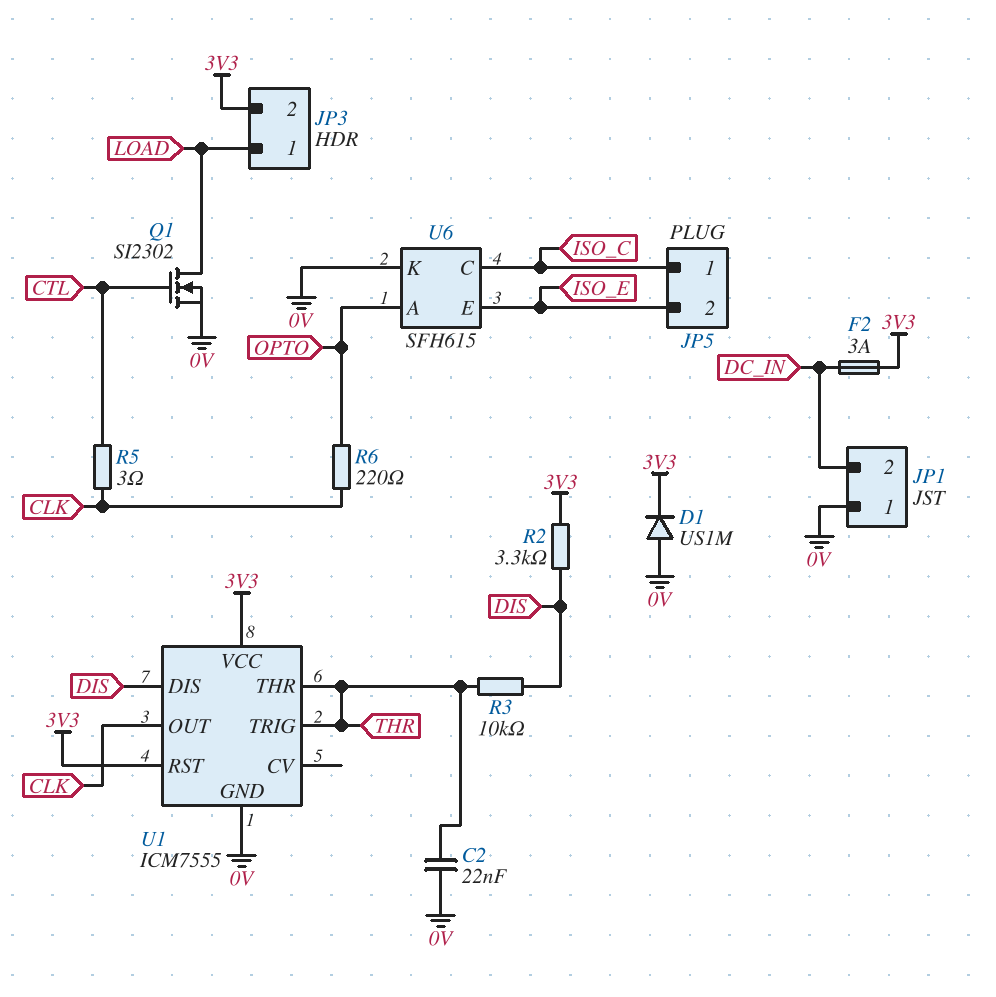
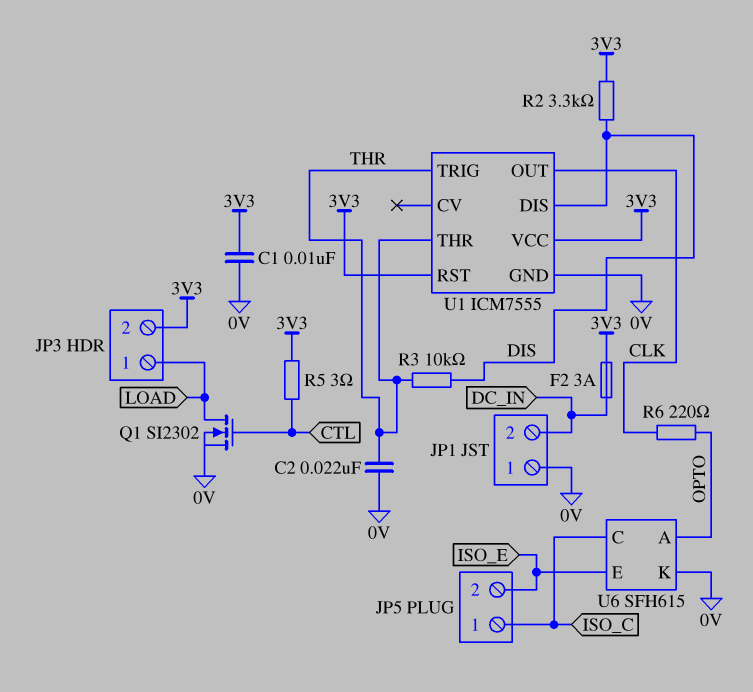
C1: none -> 10nF (0V, 3V3)
D1: diode US1M (A 0V, K 3V3) -> none
R5: 3 (CLK, CTL) -> 3 (3V3, CTL)

